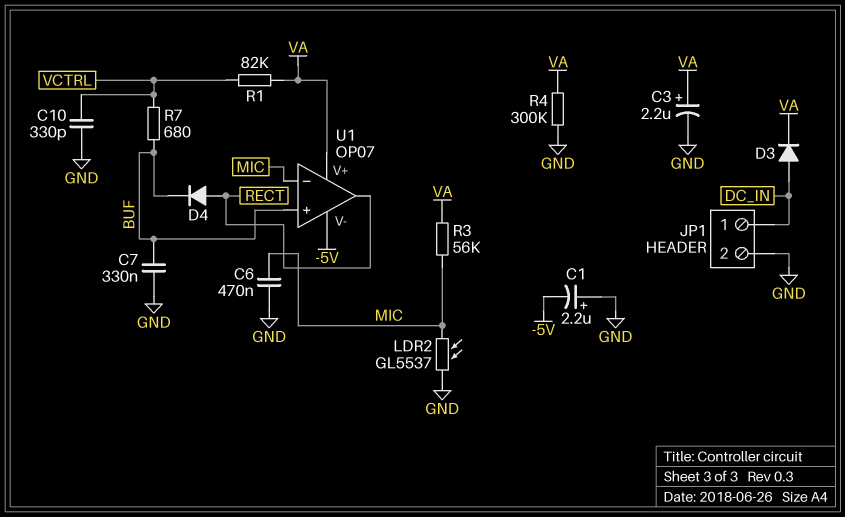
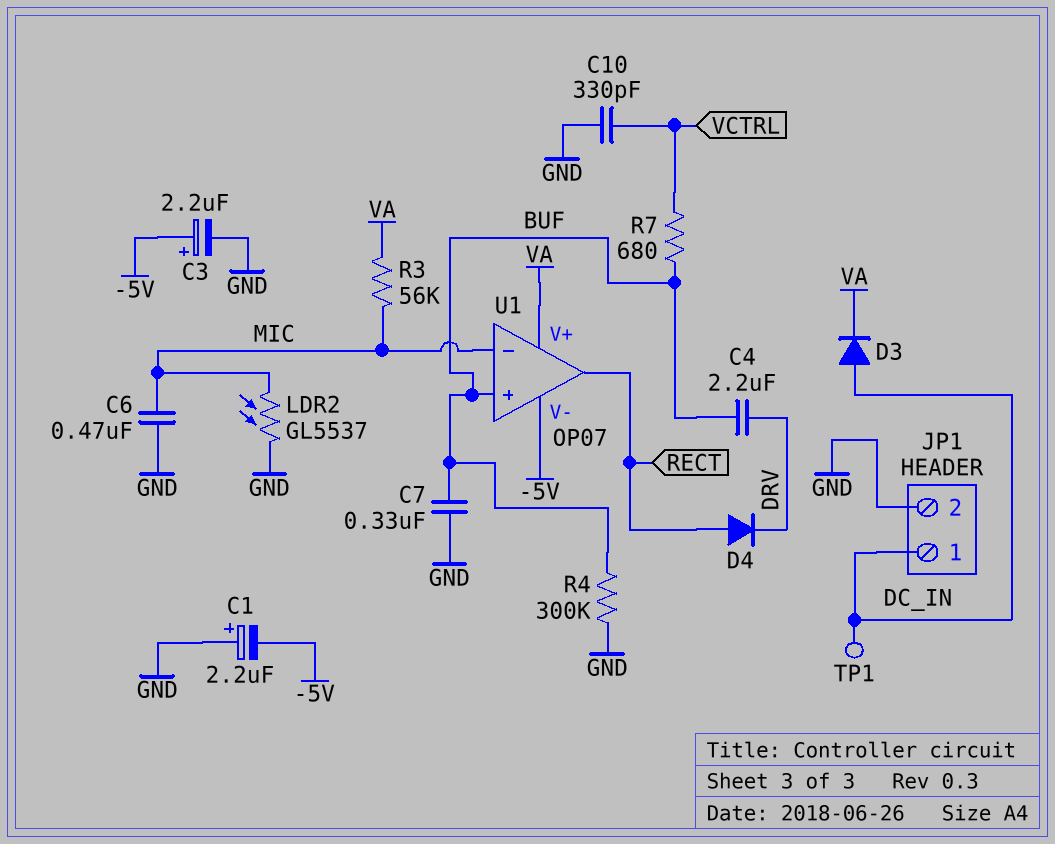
C3: 2.2uF (plus VA, minus GND) -> 2.2uF (plus -5V, minus GND)
C4: none -> 2.2uF (BUF, DRV)
D4: diode (A RECT, K BUF) -> diode (A RECT, K DRV)
R1: 82k (VA, VCTRL) -> none
R4: 300k (GND, VA) -> 300k (BUF, GND)
TP1: none -> test point (DC_IN)

